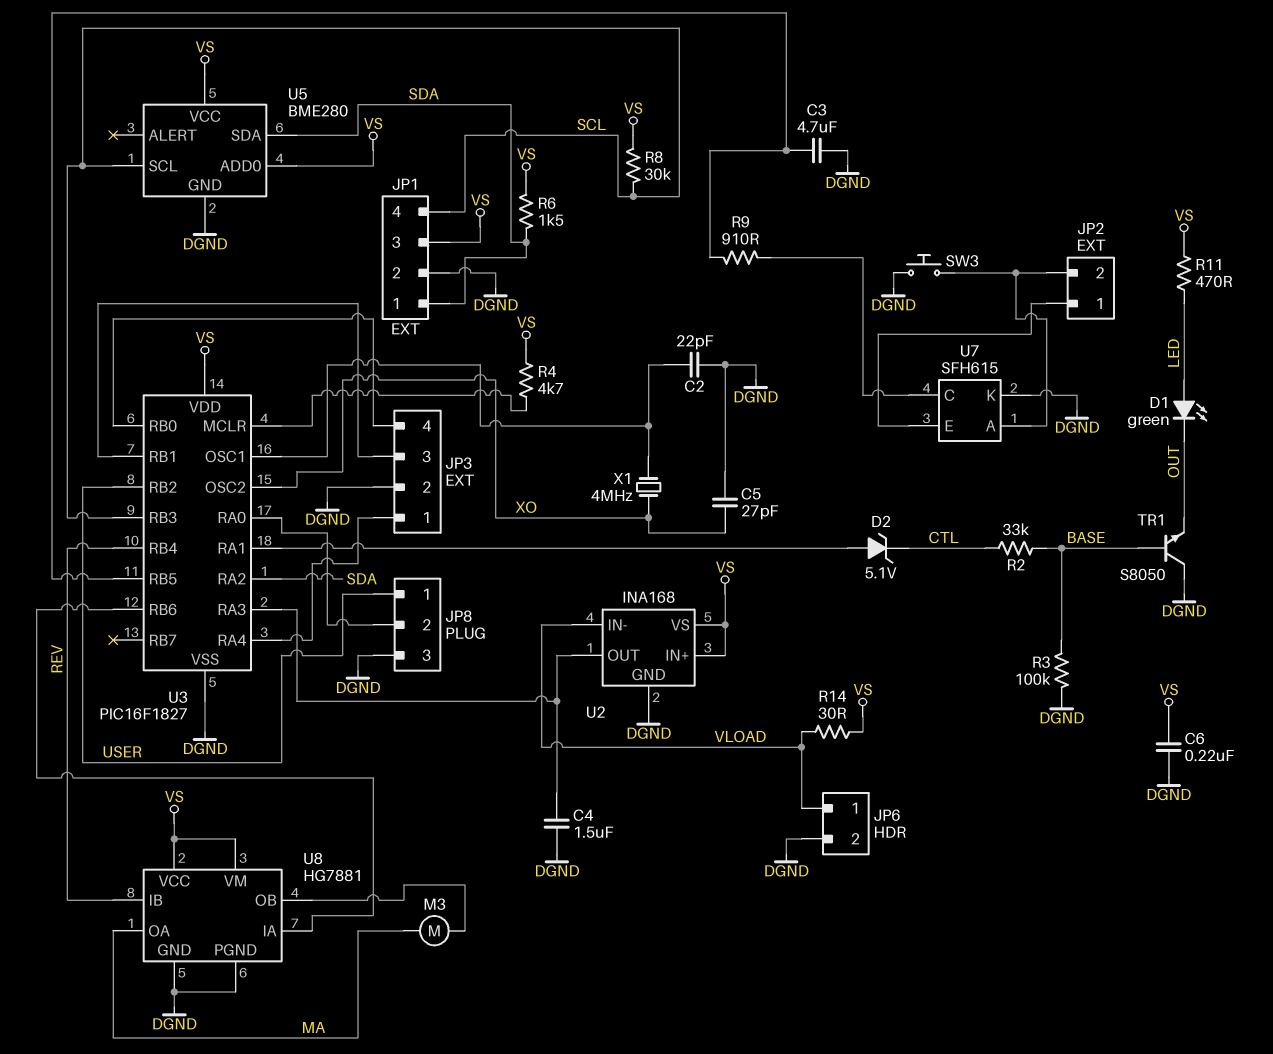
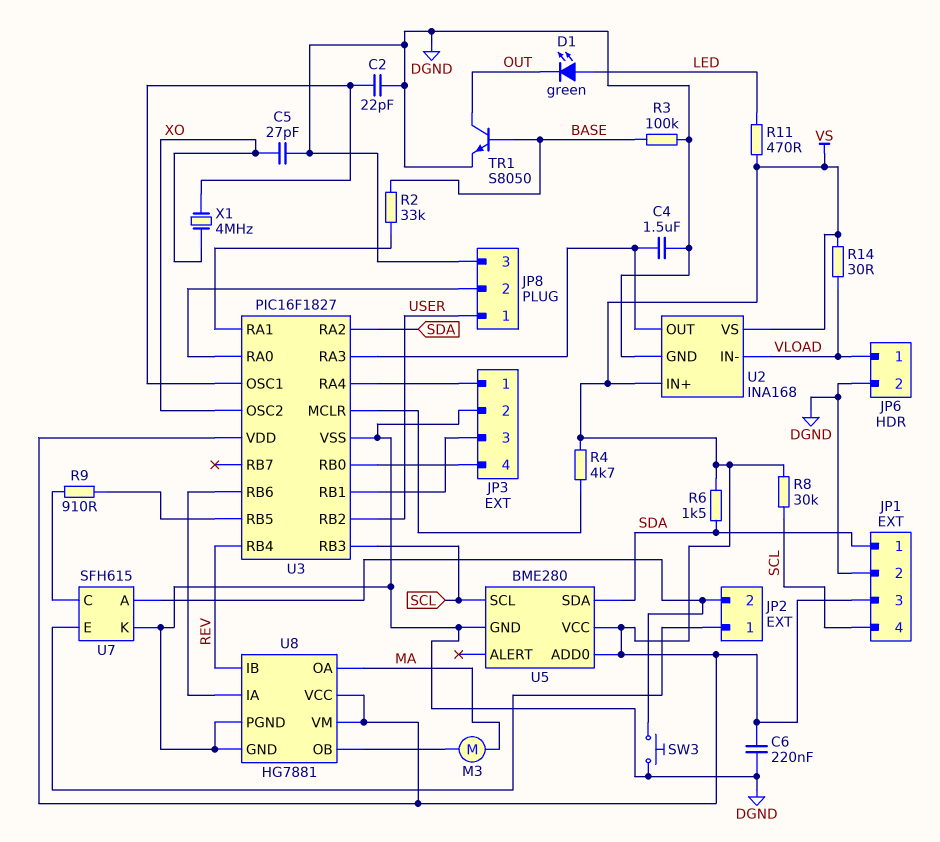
C3: 4.7uF (DGND, U3/RB5) -> none
D2: zener 5.1V (A U3/RA1, K CTL) -> none
R2: 33k (BASE, CTL) -> 33k (BASE, U3/RA1)
TR1: NPN S8050 (B BASE, C DGND, E OUT) -> NPN S8050 (B BASE, C OUT, E DGND)

